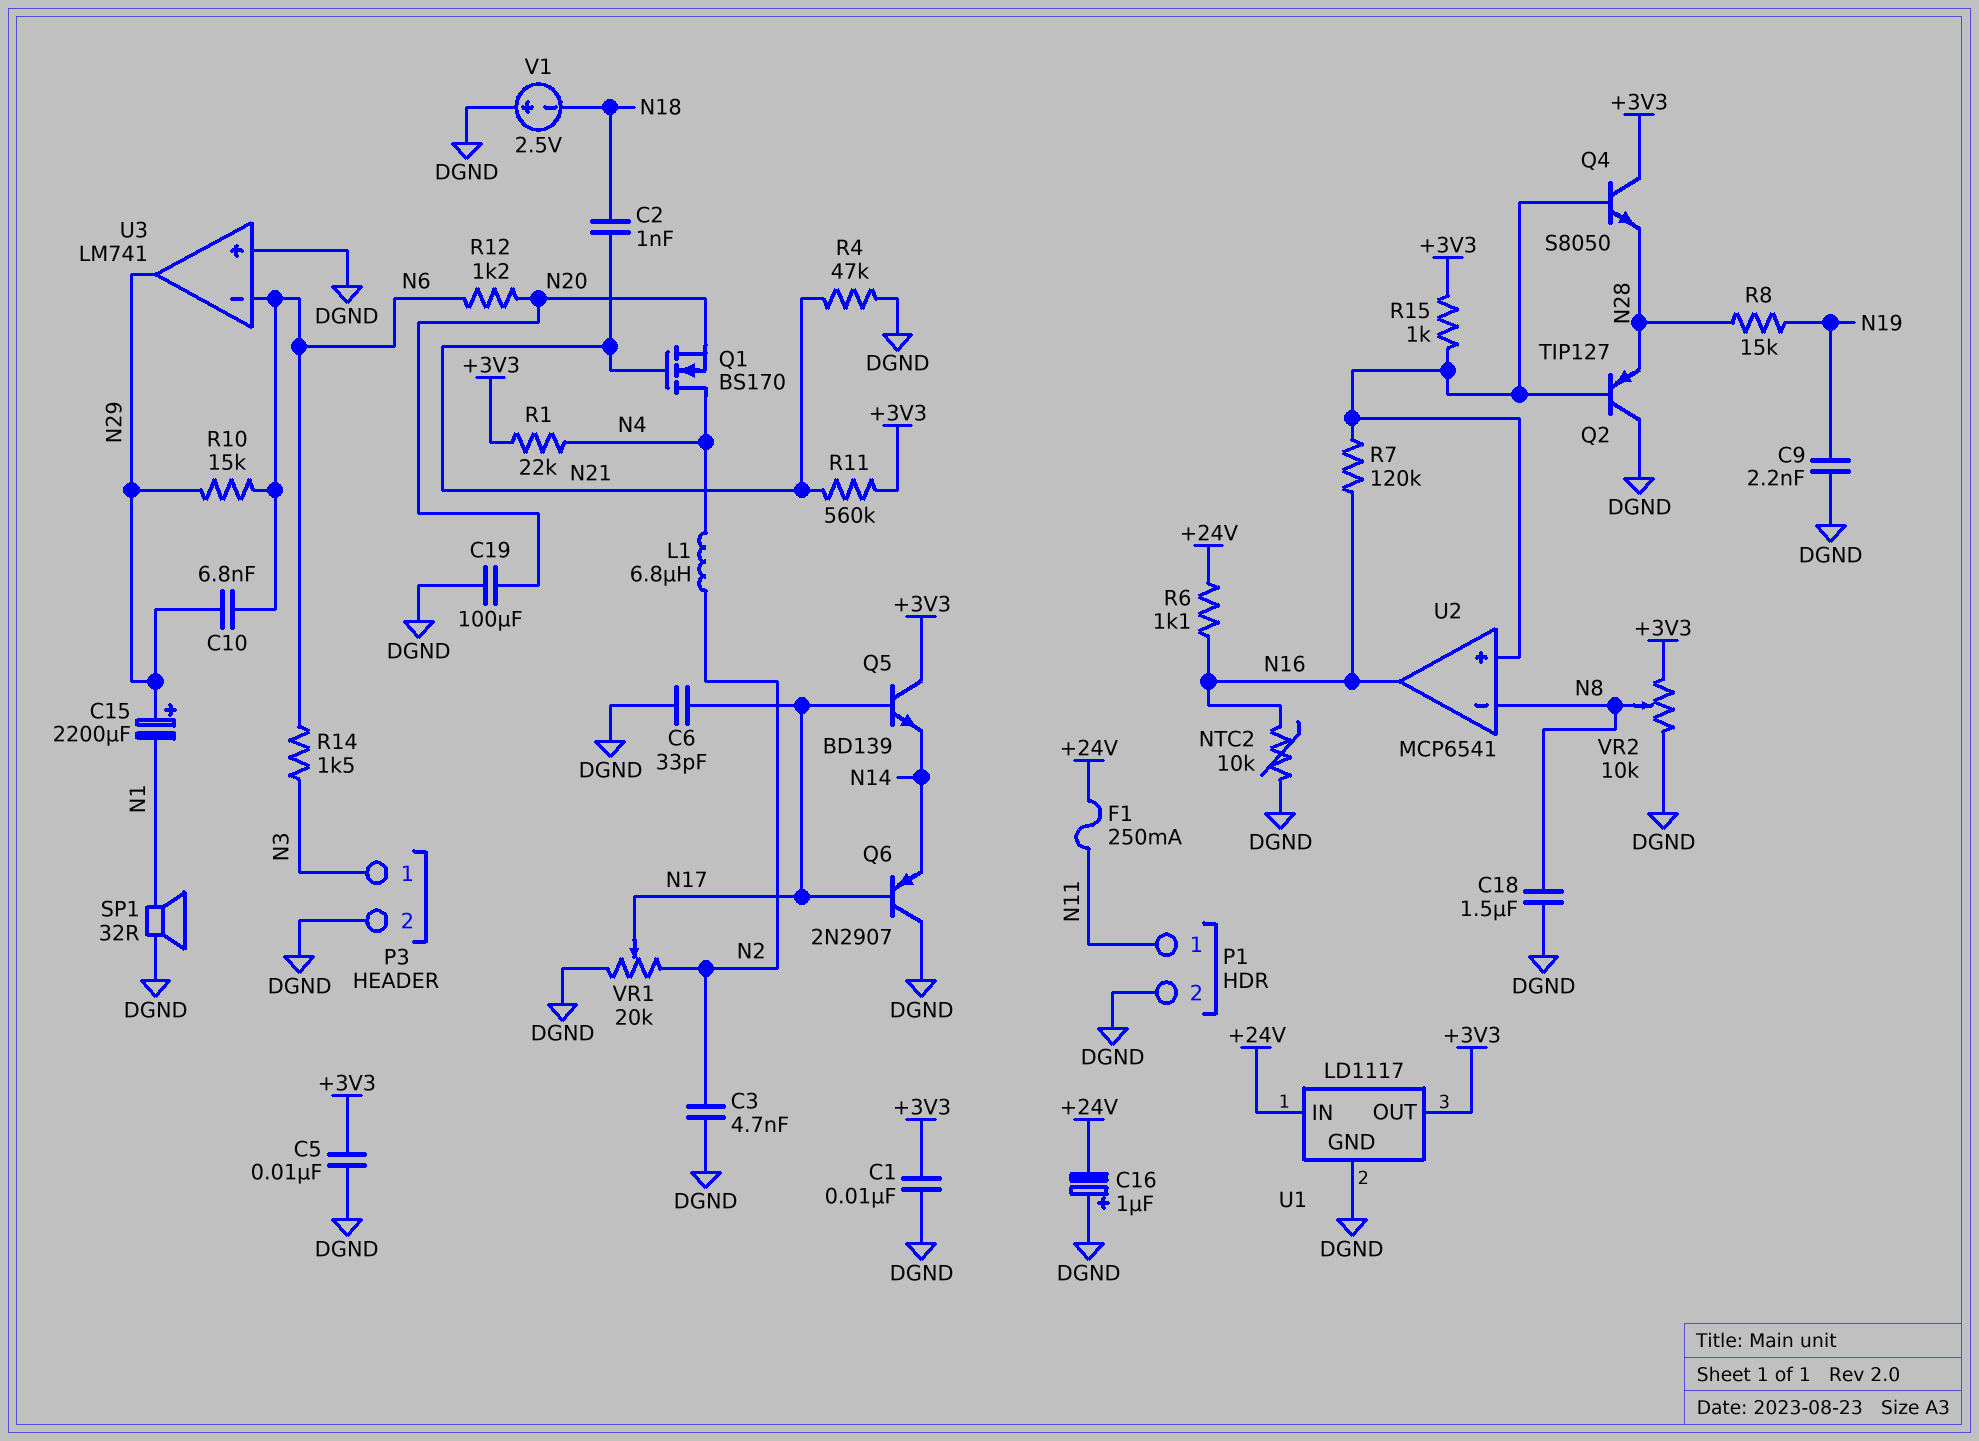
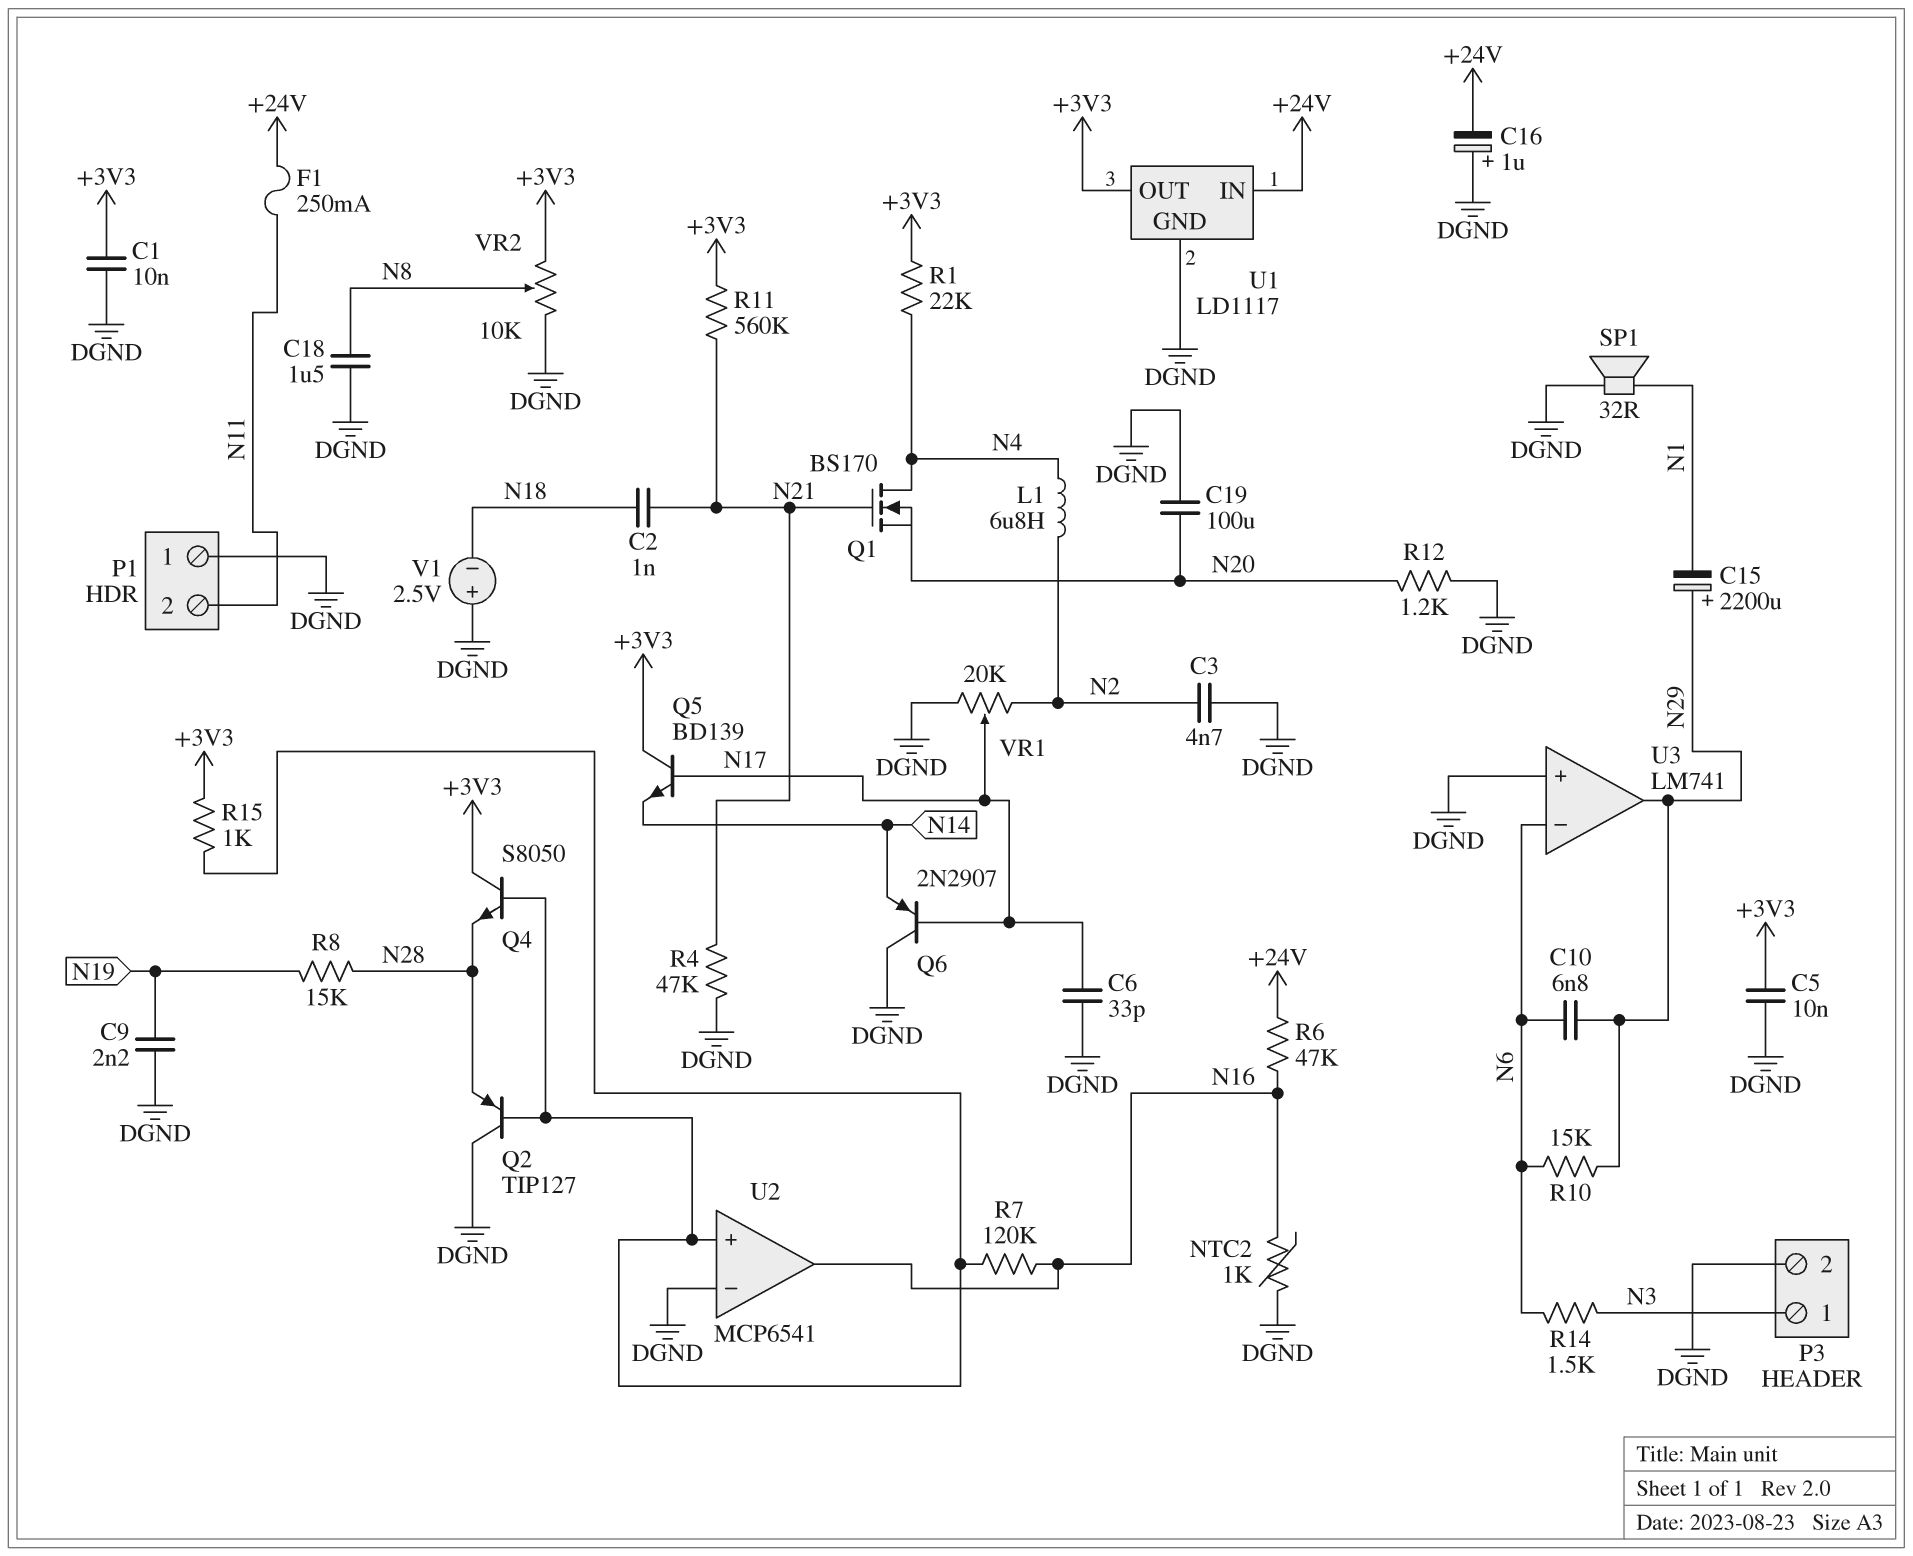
NTC2: 10k (DGND, N16) -> 1k (DGND, N16)
P1 pin 1: N11 -> DGND
P1 pin 2: DGND -> N11
R6: 1.1k (+24V, N16) -> 47k (+24V, N16)
R12: 1.2k (N6, N20) -> 1.2k (DGND, N20)
U2 pin in-: N8 -> DGND

